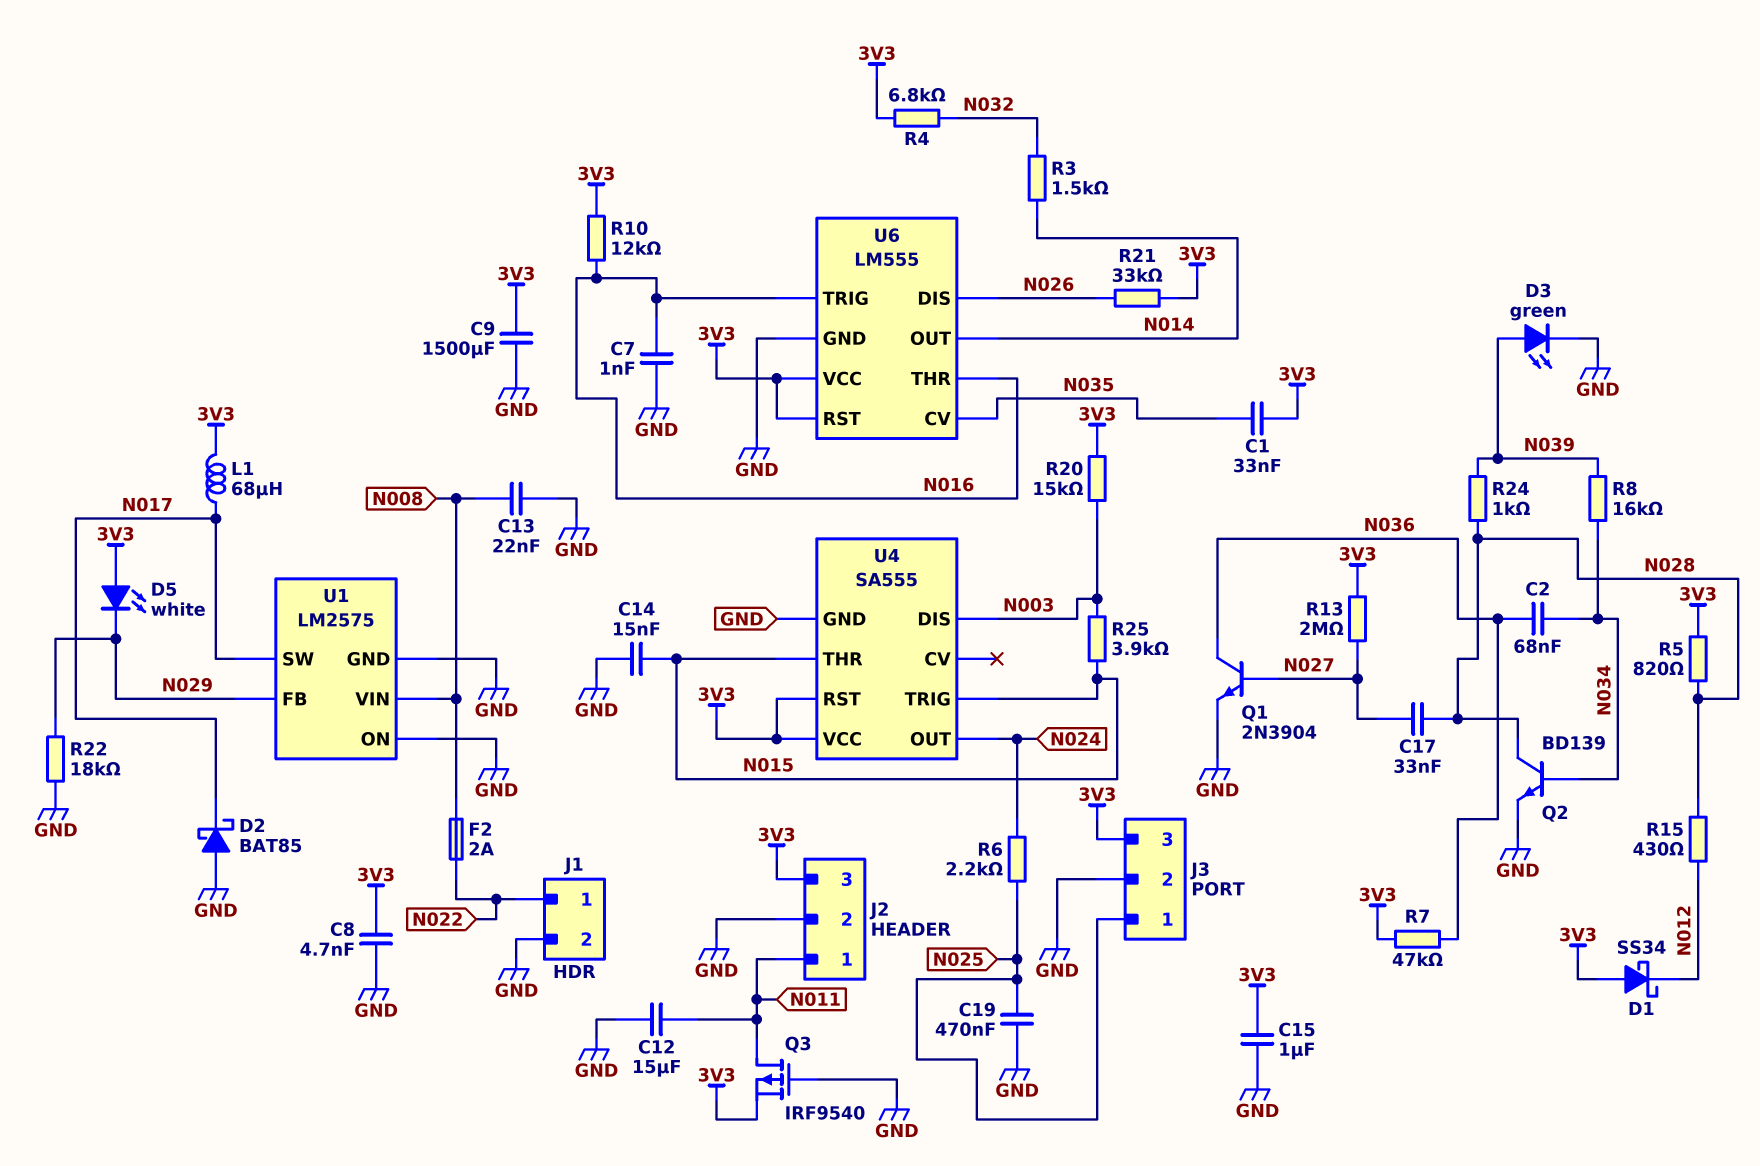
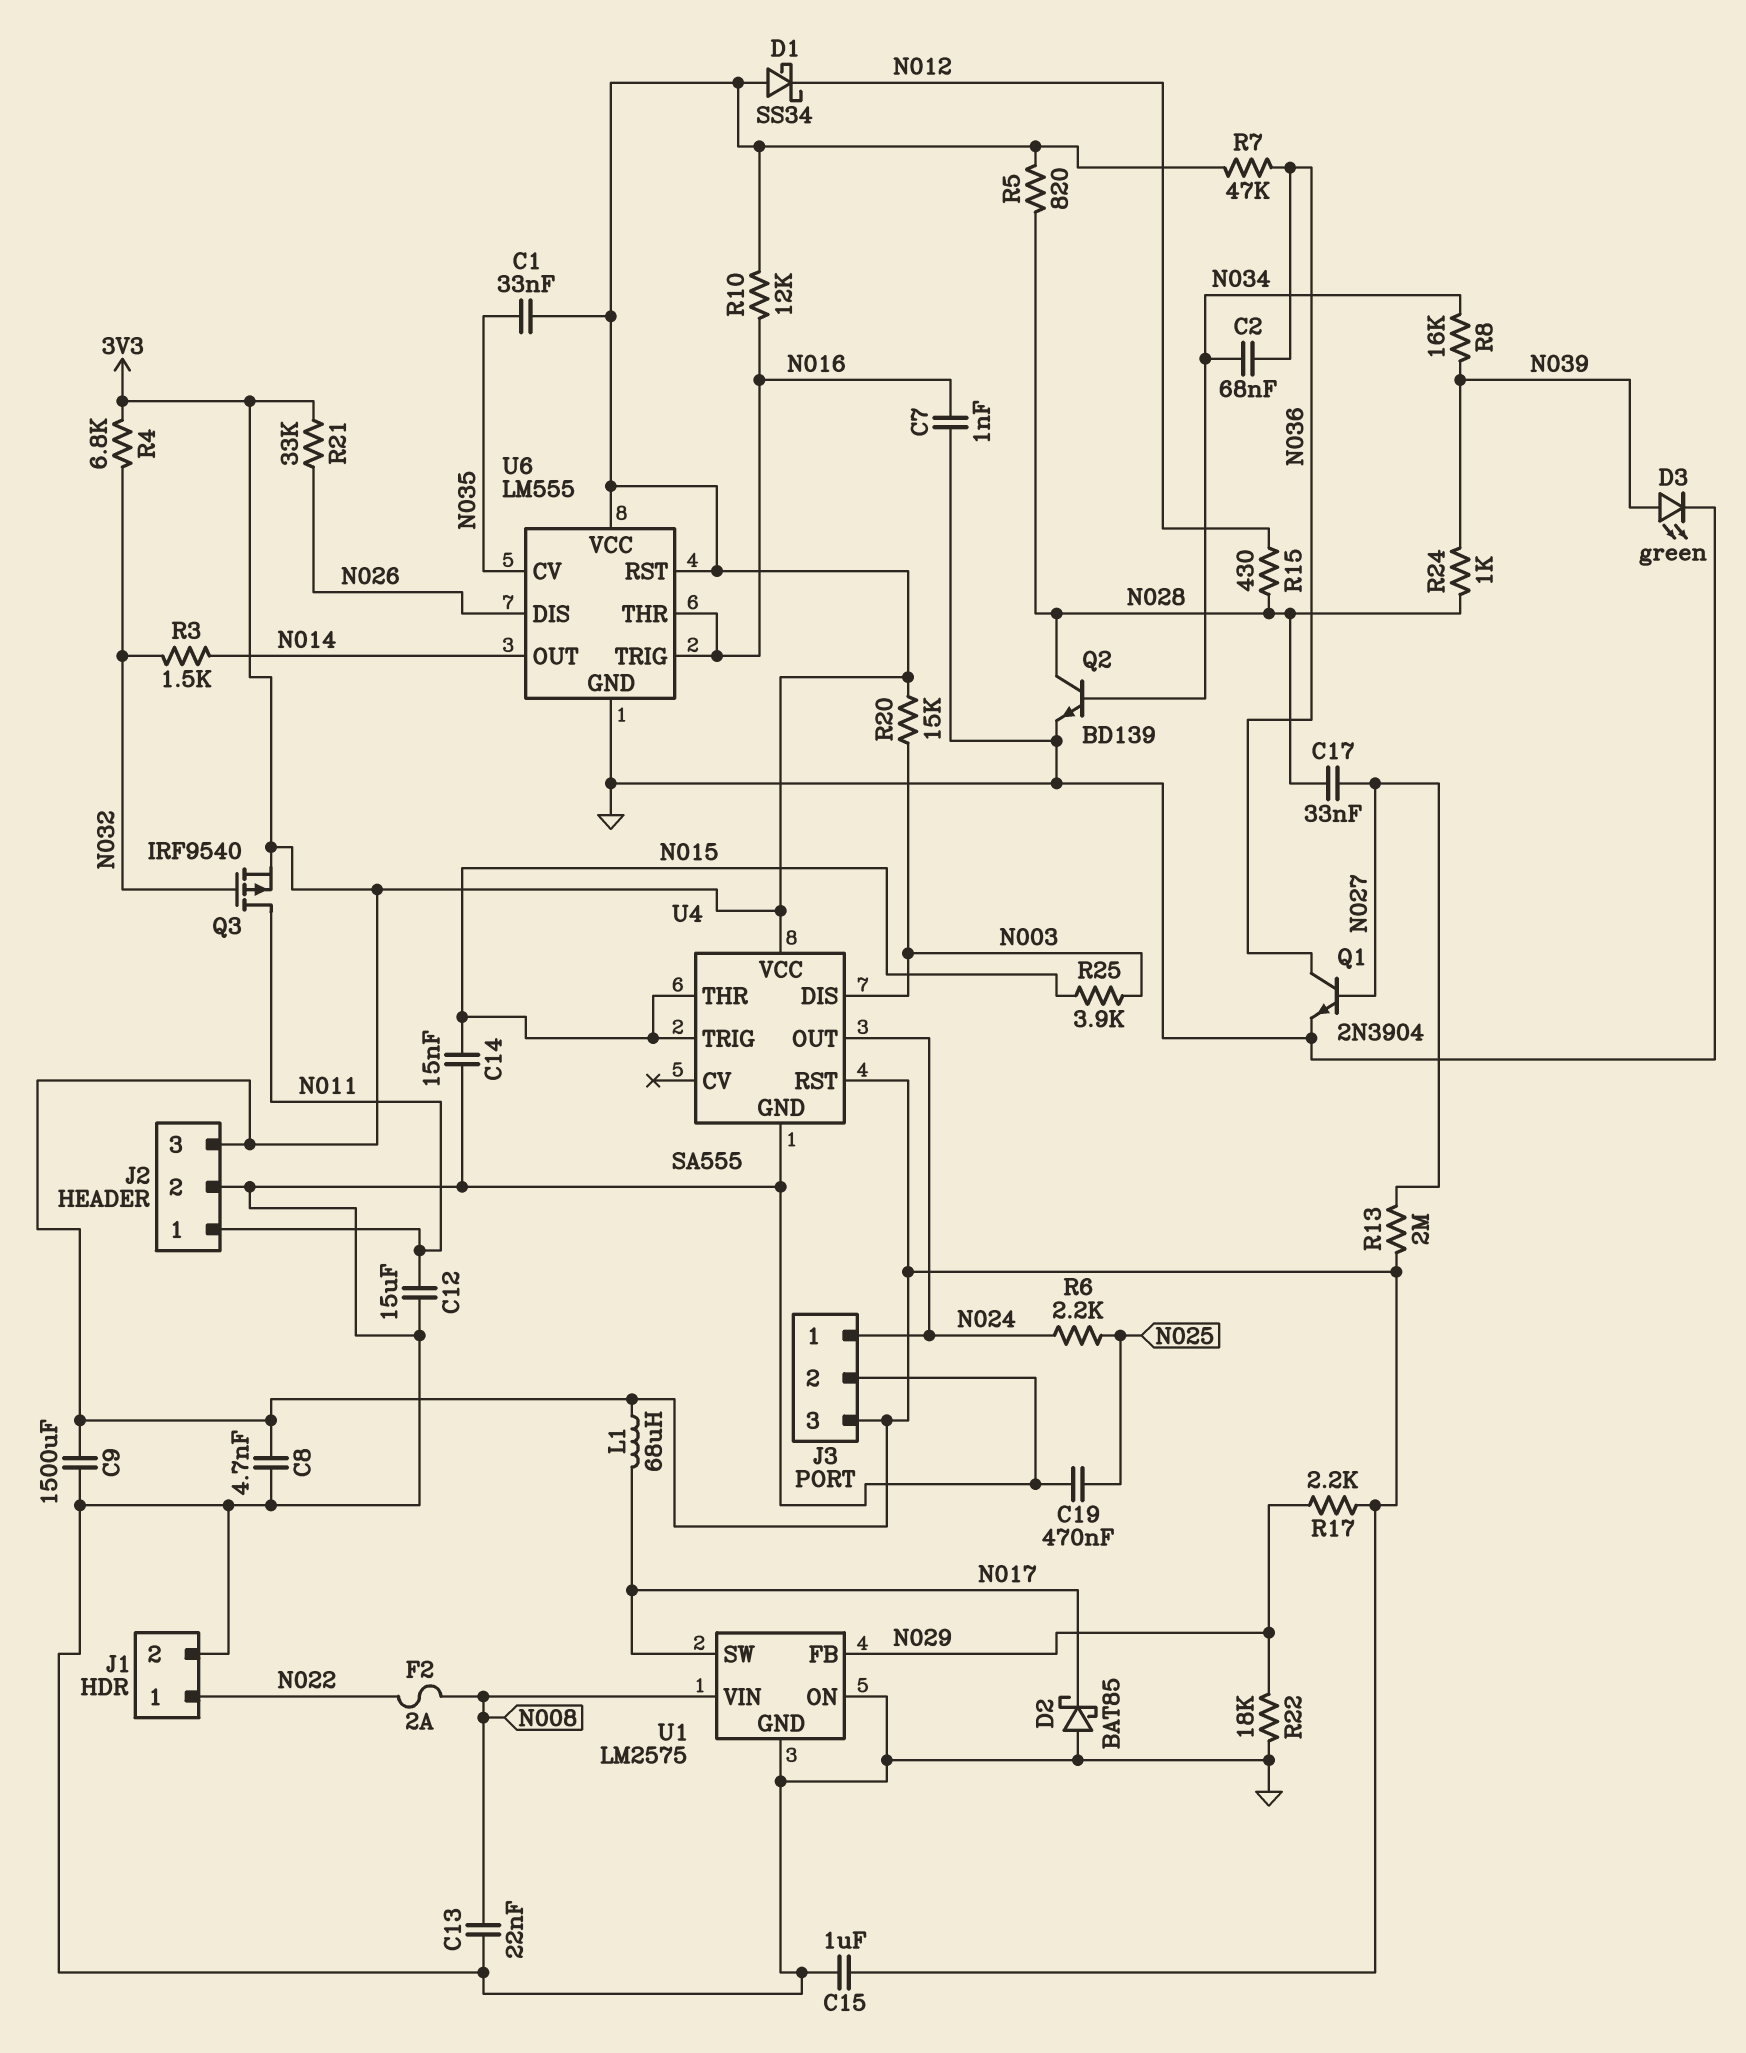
D5: LED white (A 3V3, K N029) -> none
J3 pin 1: N025 -> N024
Q3: PMOS IRF9540 (G GND, D N011, S 3V3) -> PMOS IRF9540 (G N032, D N011, S 3V3)
R17: none -> 2.2k (3V3, N029)

